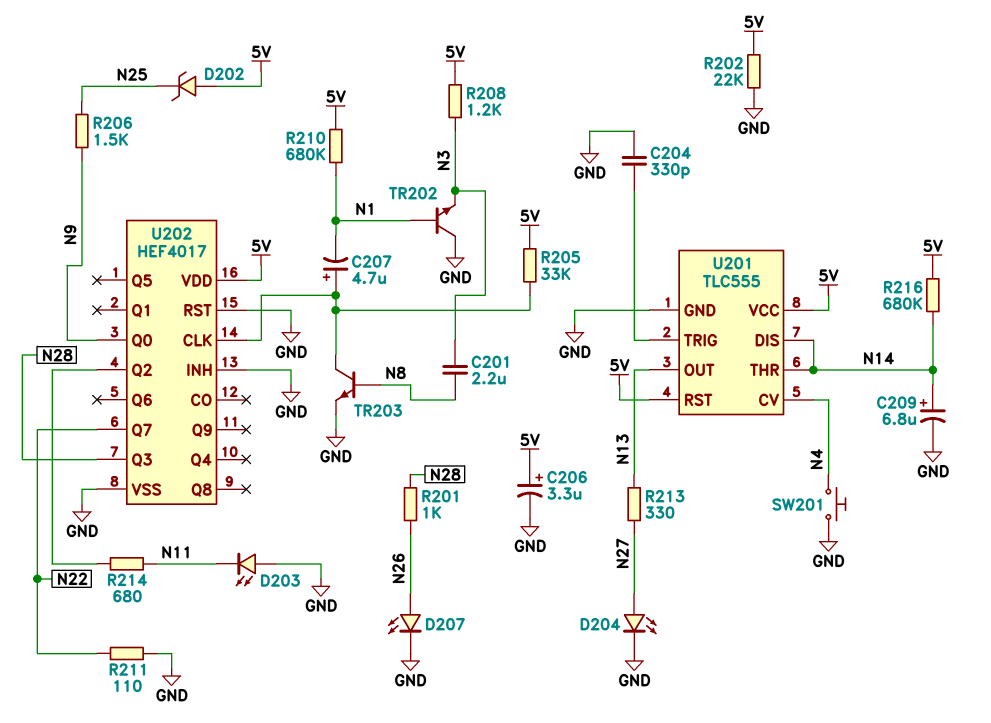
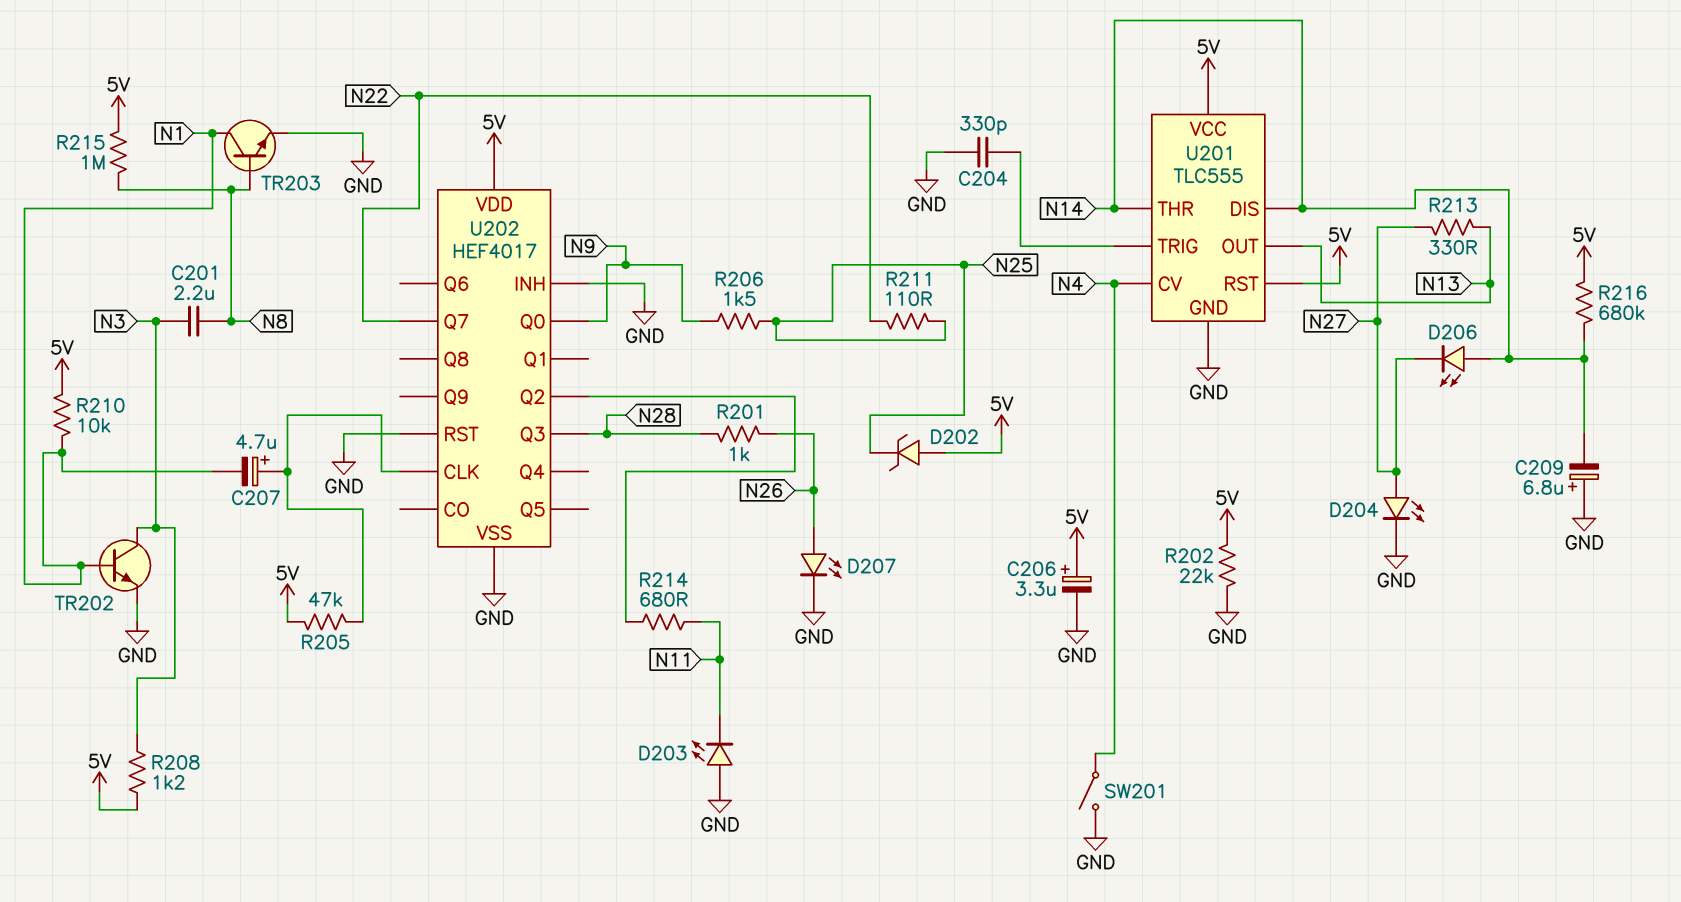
C209: 6.8uF (plus N14, minus GND) -> 6.8uF (plus GND, minus N14)
D206: none -> LED (A N14, K N27)
R205: 33k (5V, U202/CLK) -> 47k (5V, U202/CLK)
R210: 680k (5V, N1) -> 10k (5V, N1)
R211: 110 (GND, N22) -> 110 (N22, N25)
R215: none -> 1M (5V, N8)
SW201: button (GND, N4) -> switch (GND, N4)
TR202: NPN (B N1, C GND, E N3) -> NPN (B N1, C N3, E GND)
TR203: NPN (B N8, C U202/CLK, E GND) -> NPN (B N8, C N1, E GND)

